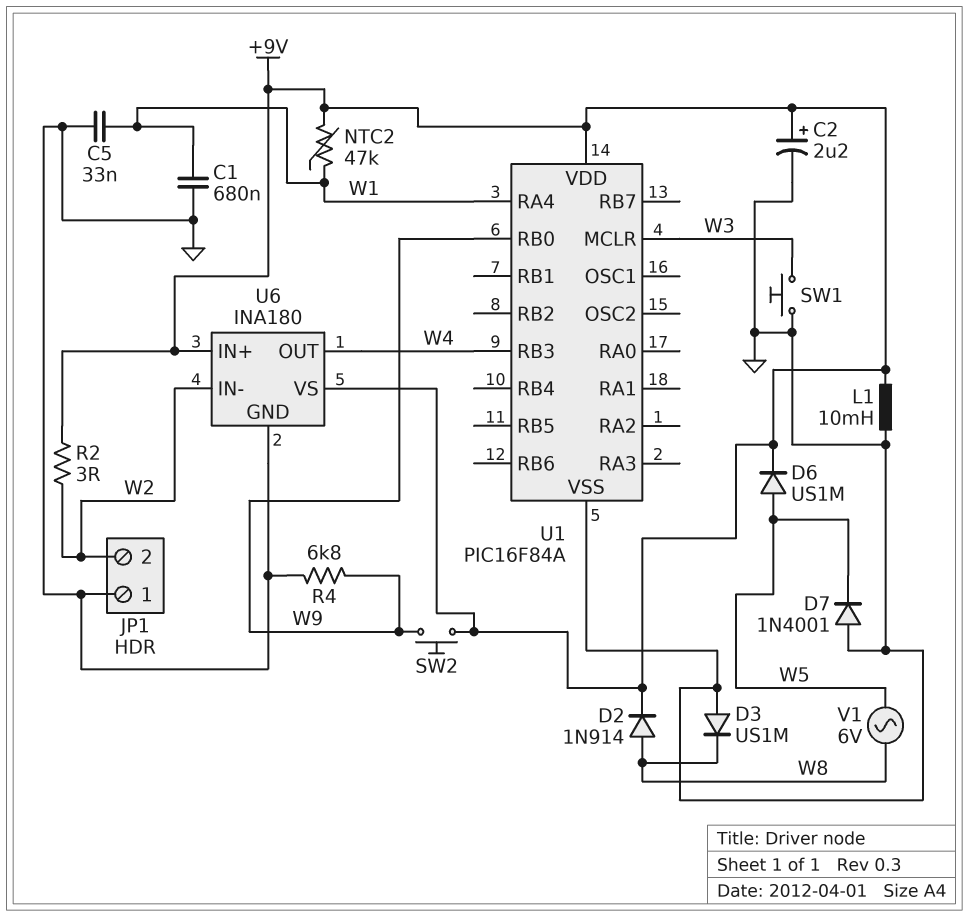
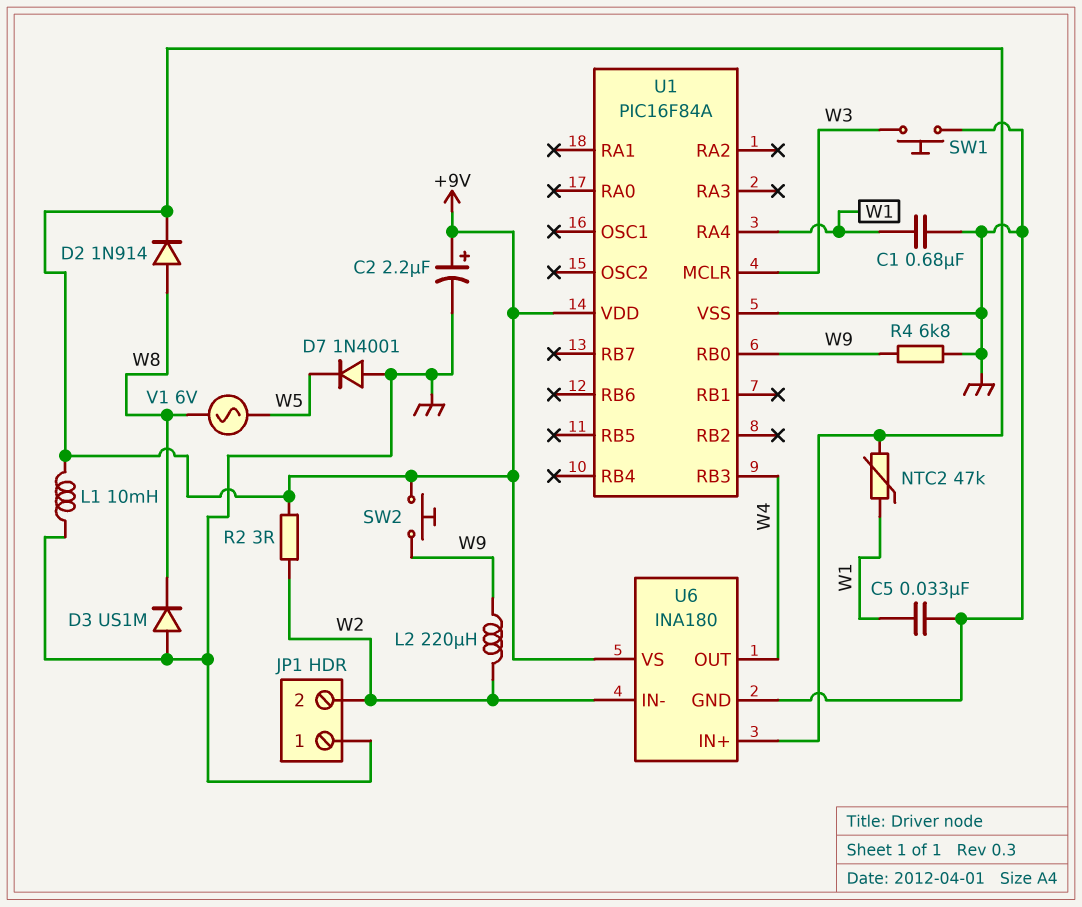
D6: diode US1M (A W5, K +9V) -> none
L2: none -> 220uH (W2, W9)

